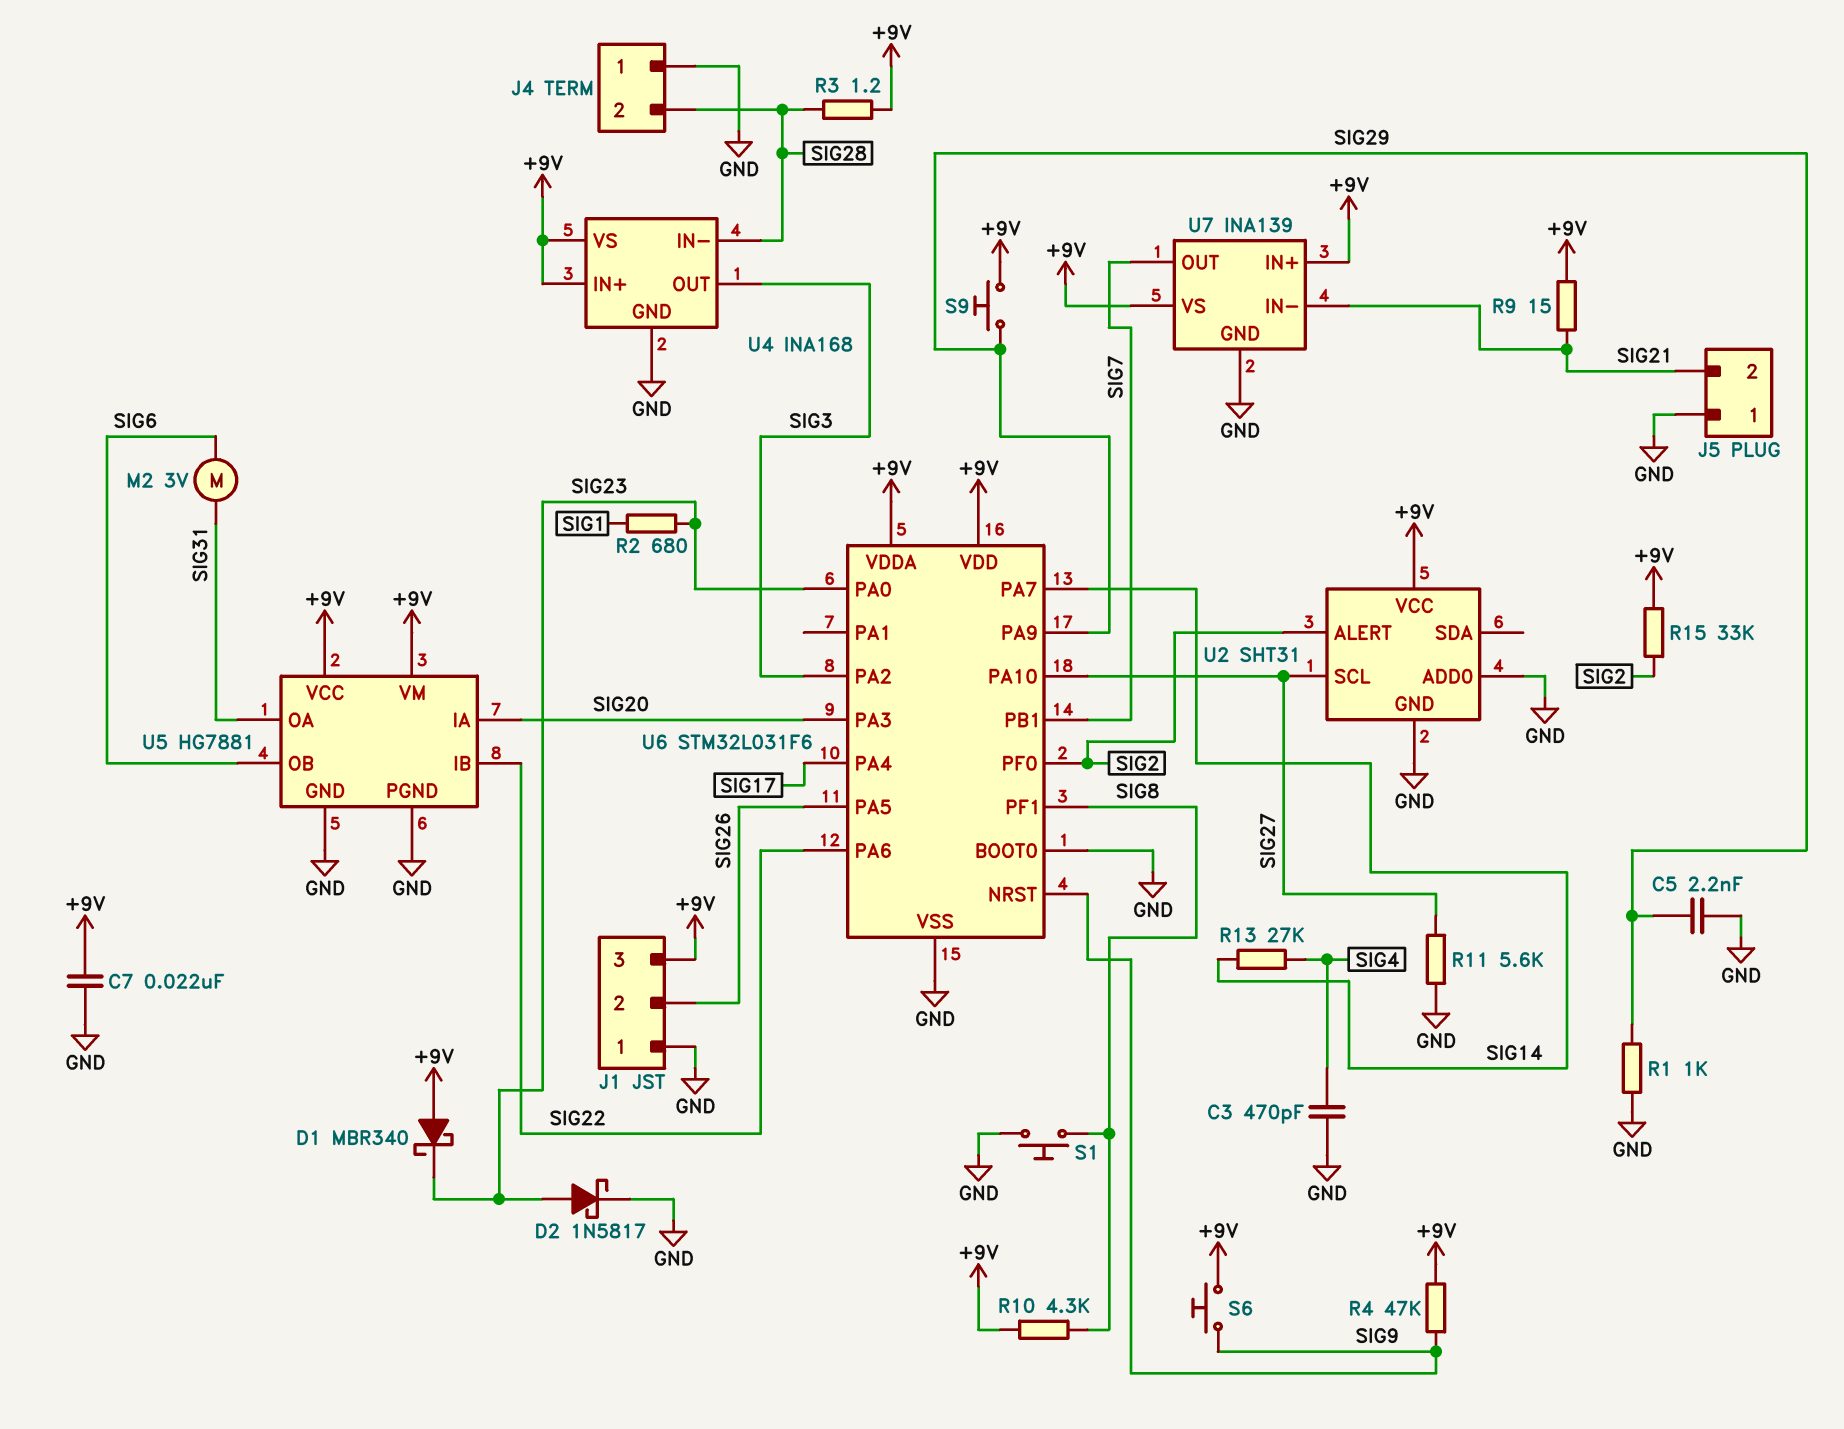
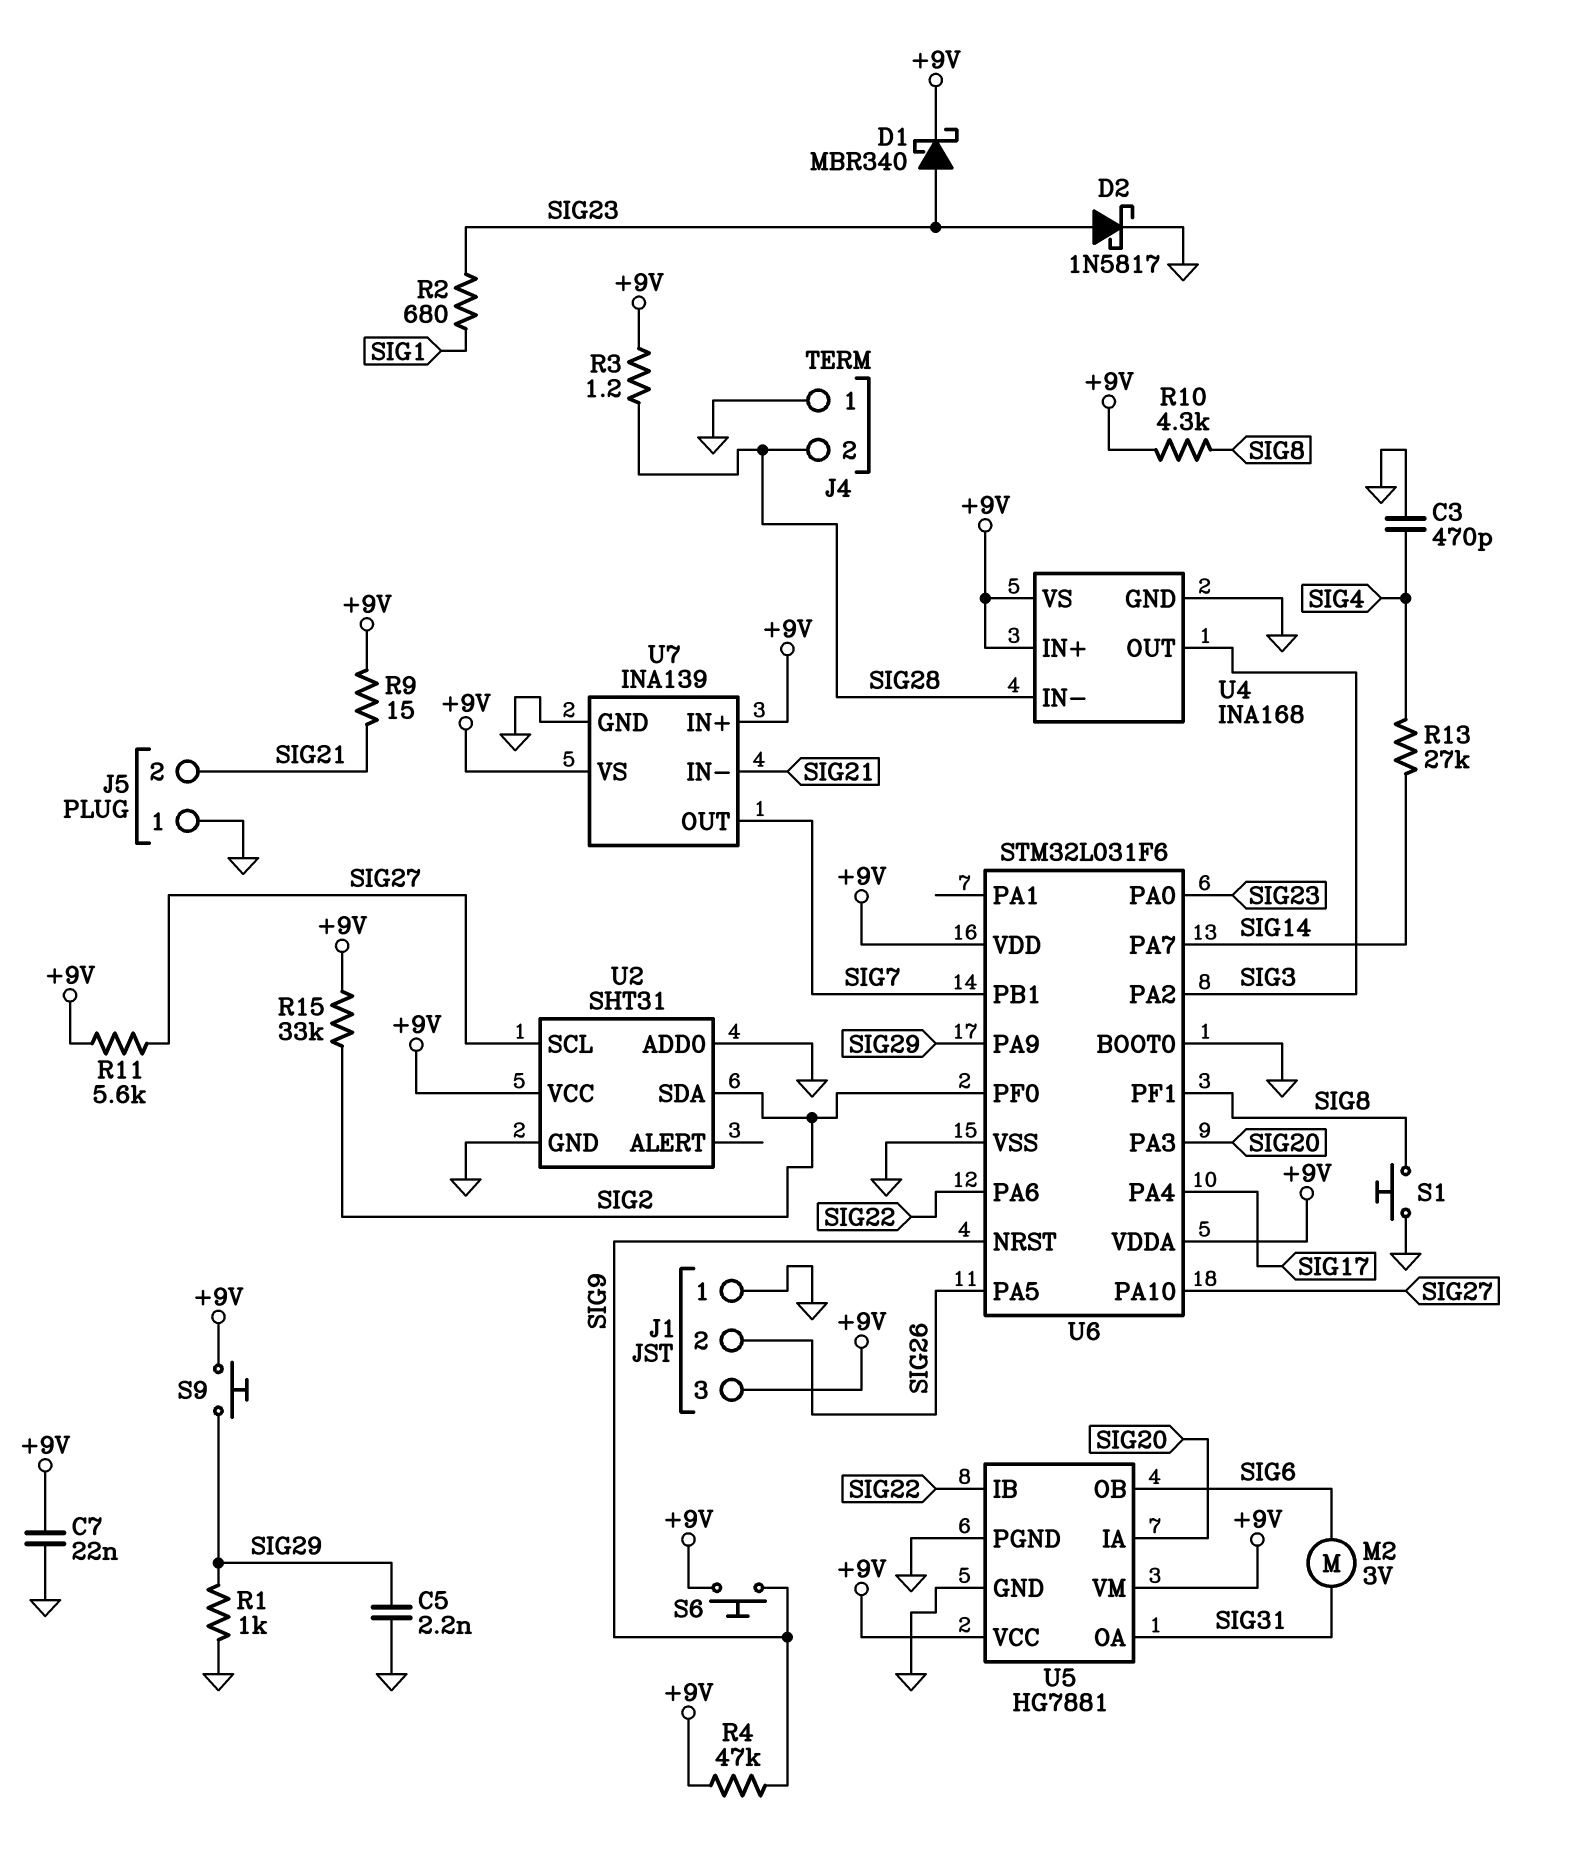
D1: schottky MBR340 (A +9V, K SIG23) -> schottky MBR340 (A SIG23, K +9V)
R11: 5.6k (GND, SIG27) -> 5.6k (+9V, SIG27)
U2 pin ALERT: SIG2 -> none
U2 pin SDA: none -> SIG2

